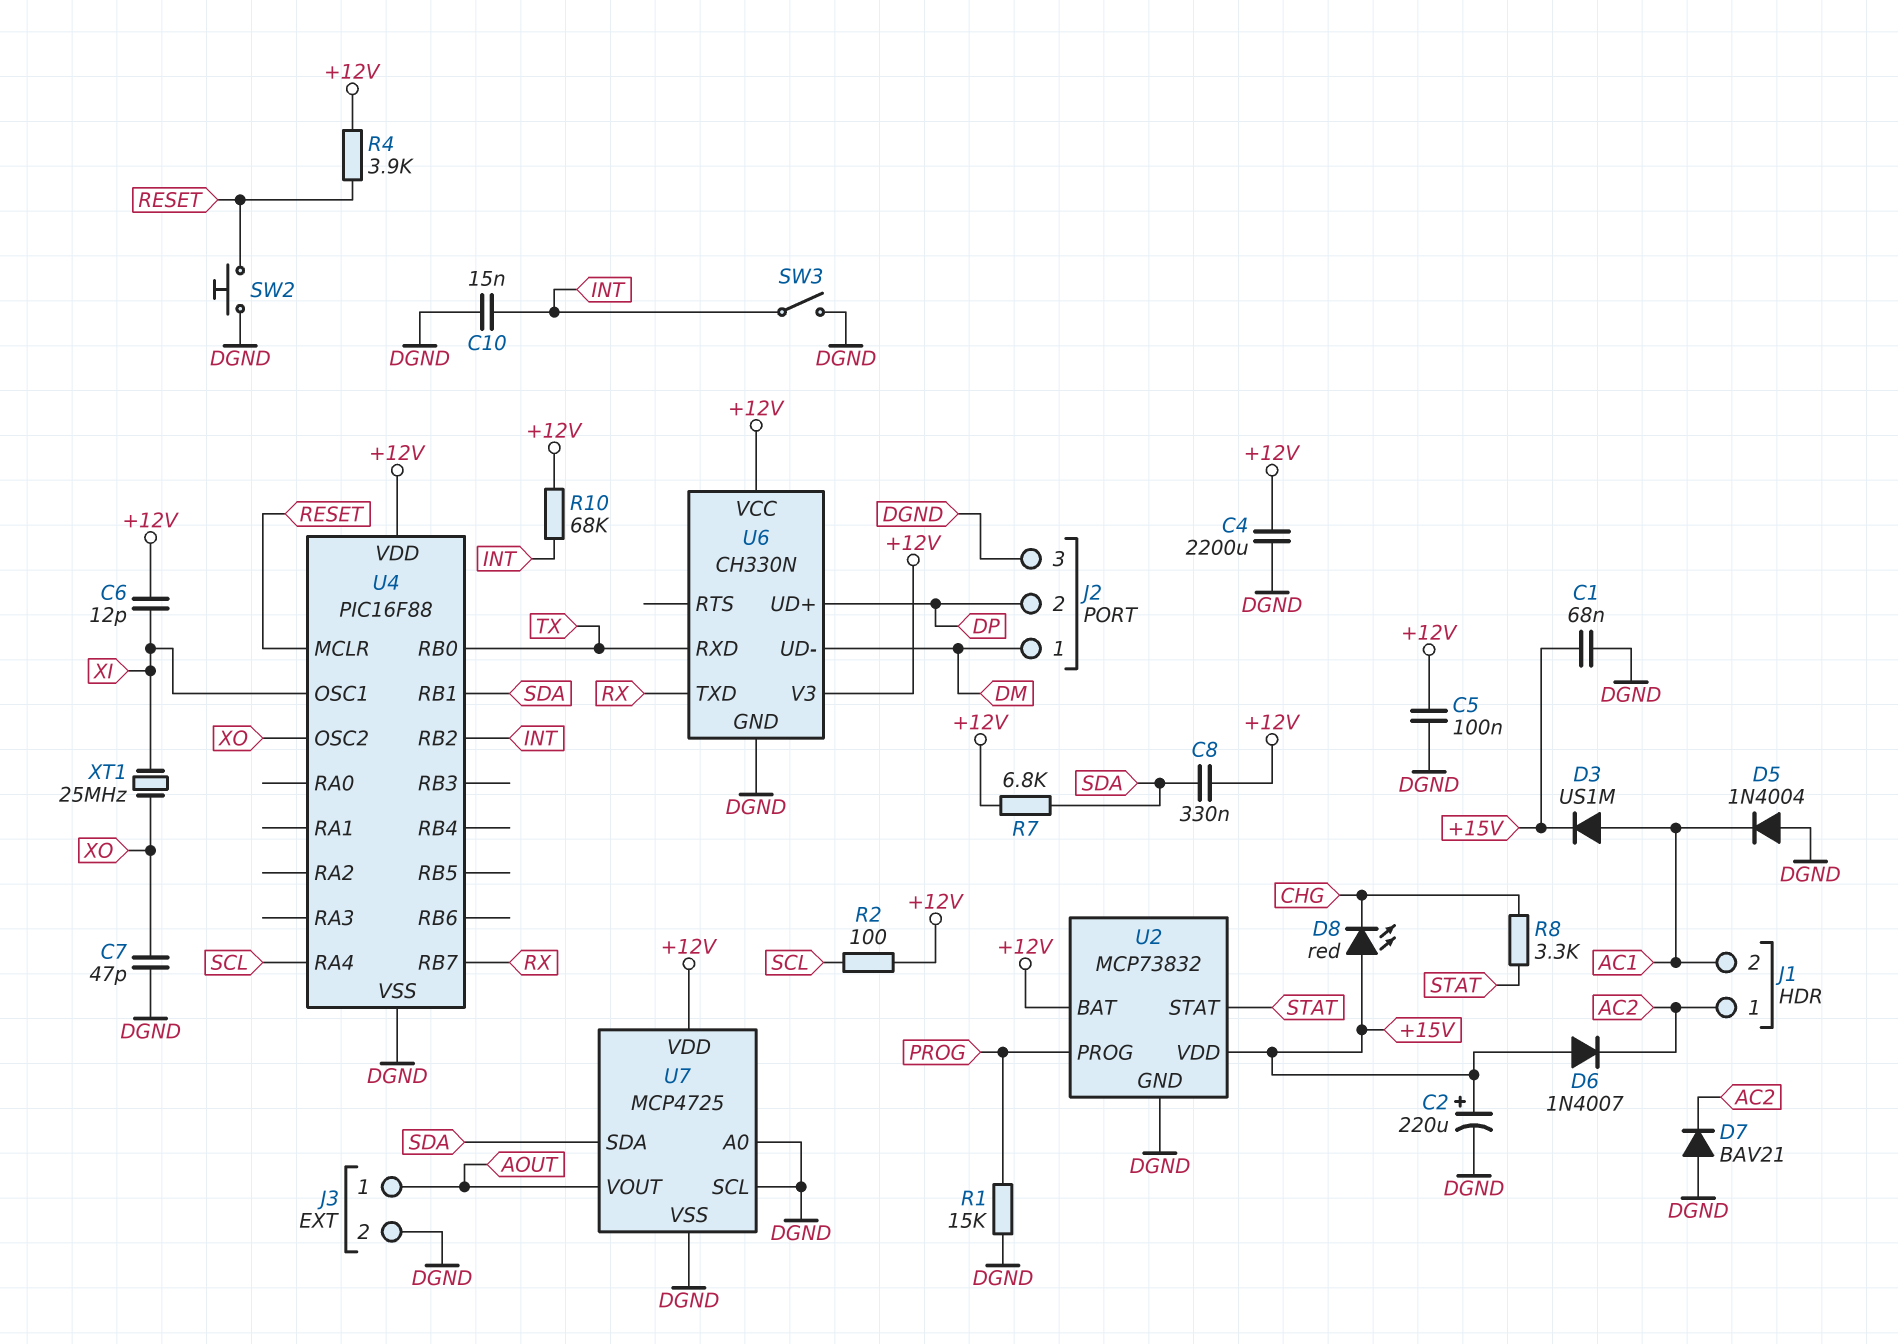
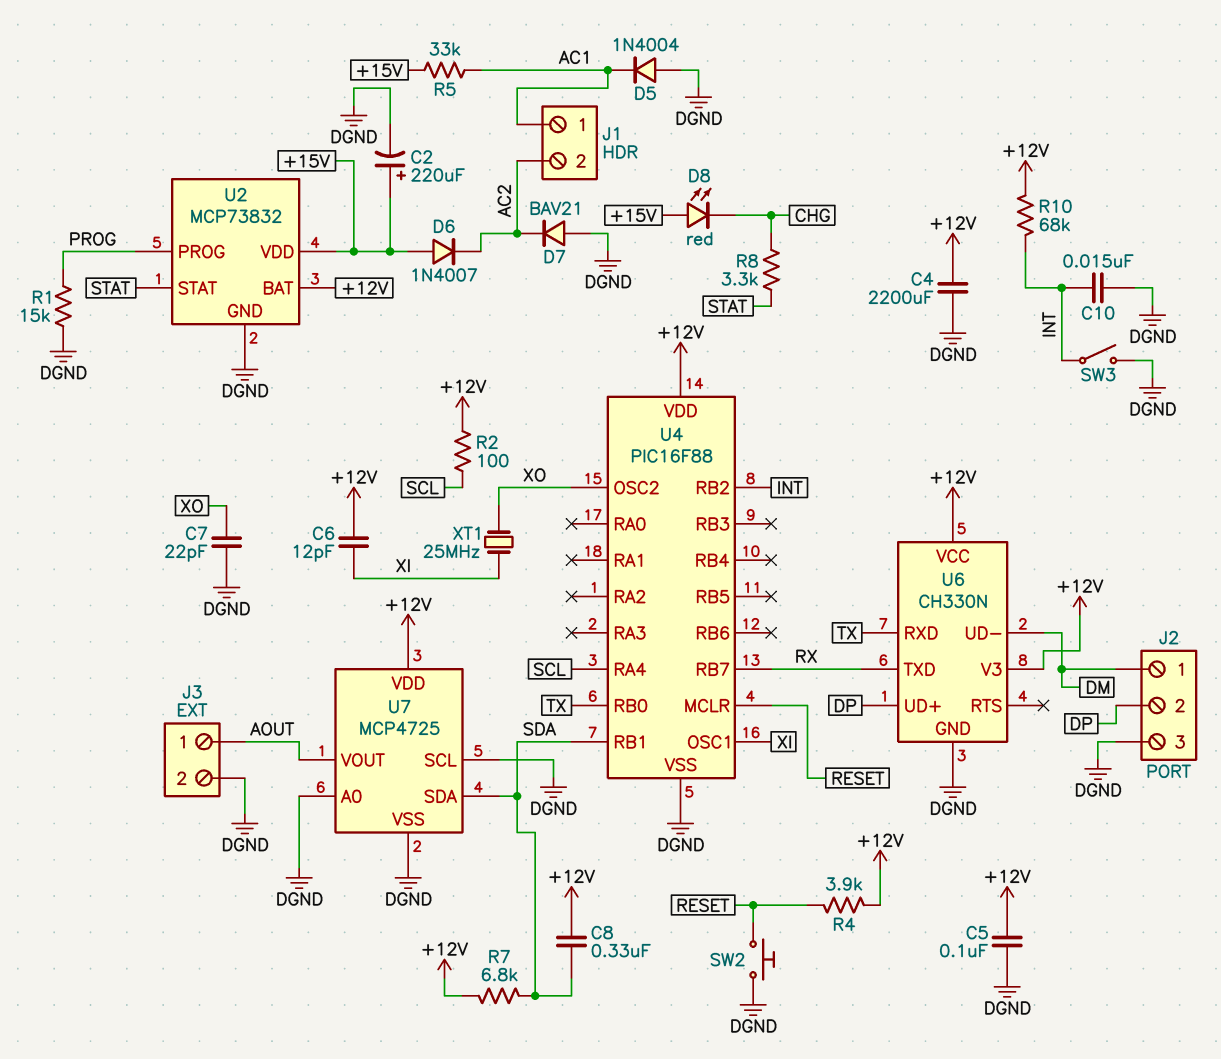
C1: 68nF (+15V, DGND) -> none
C7: 47pF (DGND, XO) -> 22pF (DGND, XO)
D3: diode US1M (A AC1, K +15V) -> none
J1 pin 1: AC2 -> AC1
J1 pin 2: AC1 -> AC2
R5: none -> 33k (+15V, AC1)

